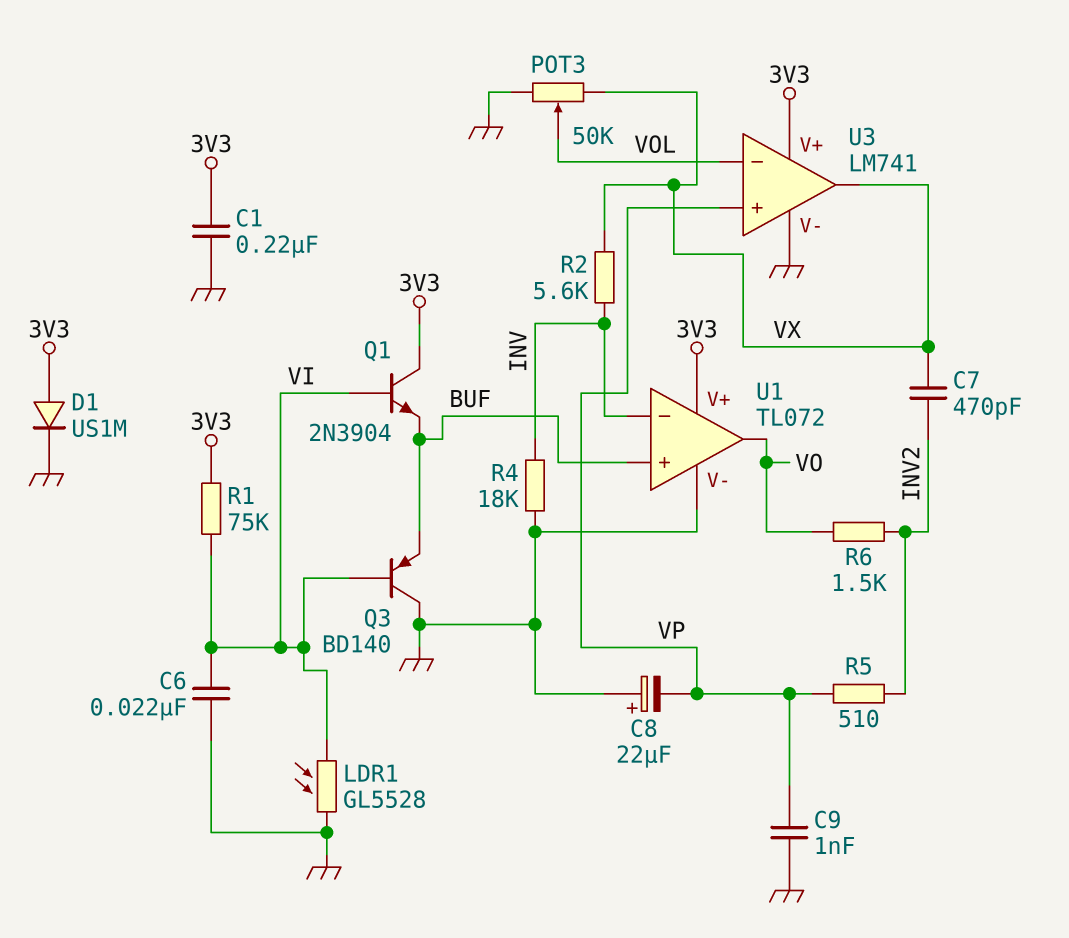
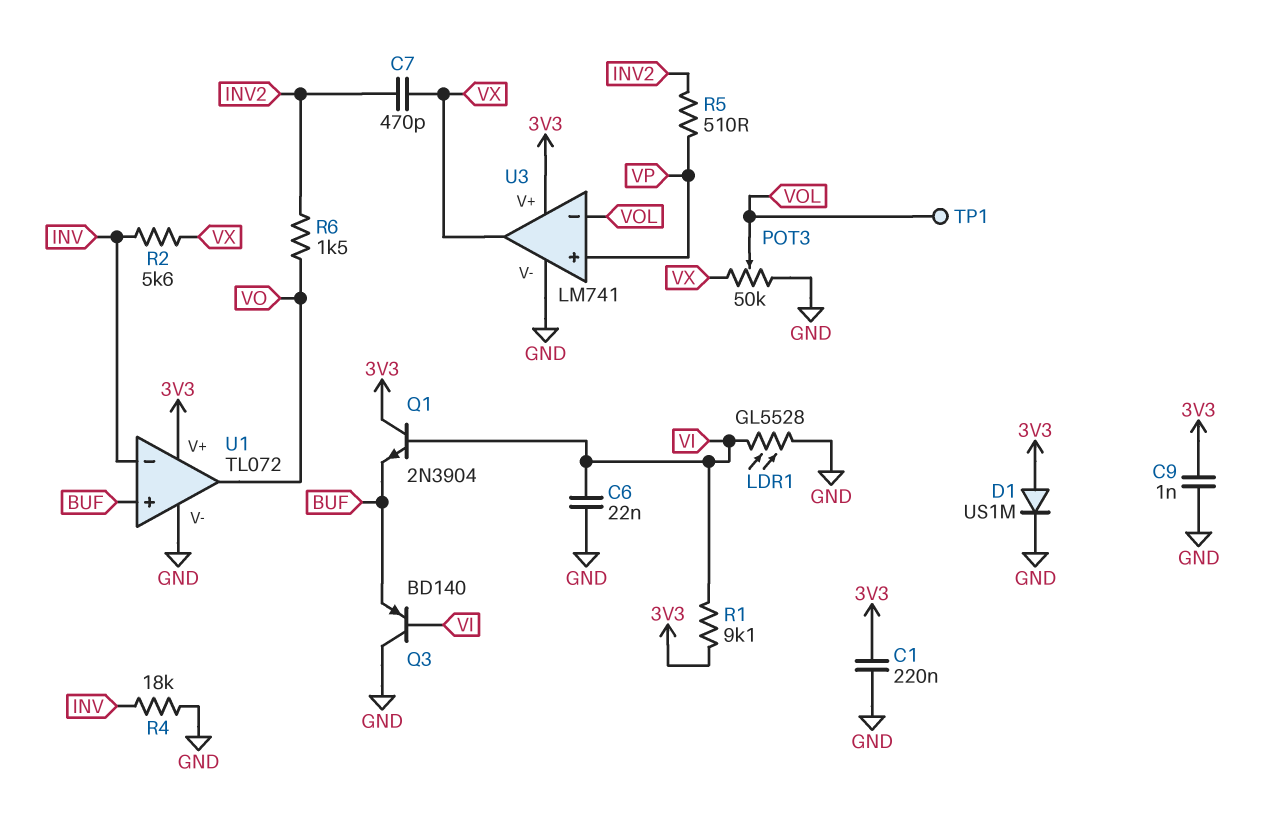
C8: 22uF (plus GND, minus VP) -> none
C9: 1nF (GND, VP) -> 1nF (3V3, GND)
R1: 75k (3V3, VI) -> 9.1k (3V3, VI)
TP1: none -> test point (VOL)

